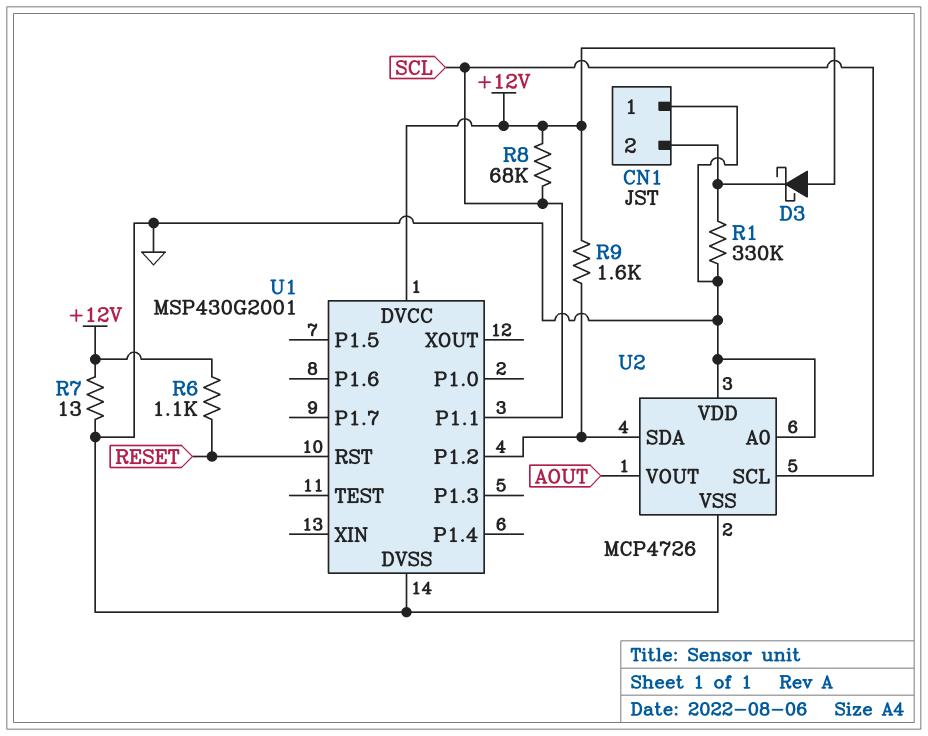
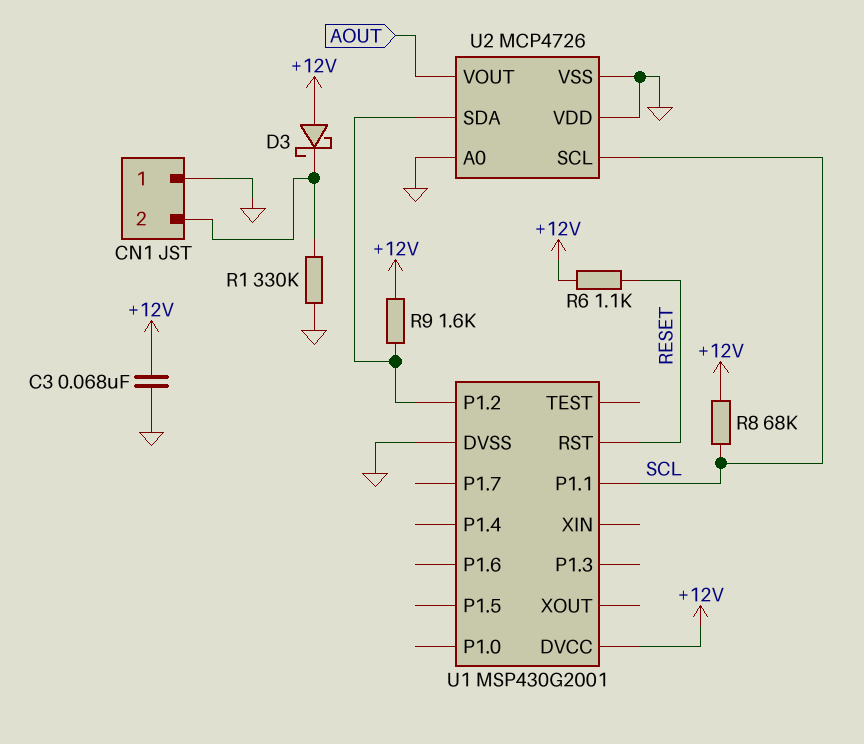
C3: none -> 68nF (+12V, GND)
R7: 13 (+12V, GND) -> none

